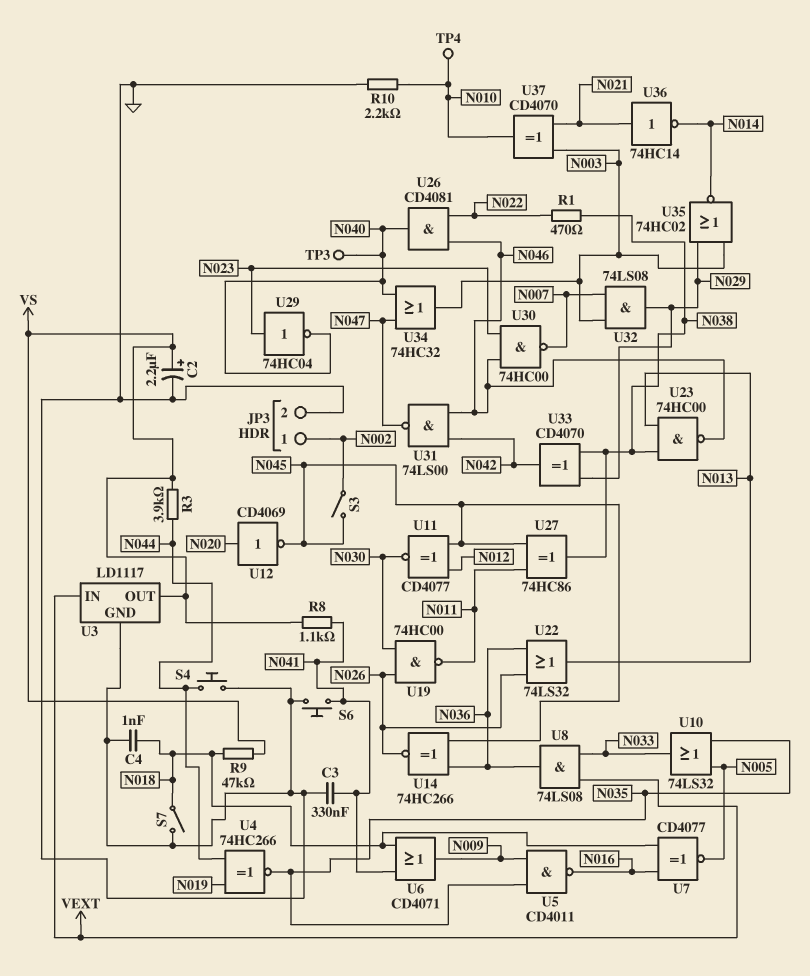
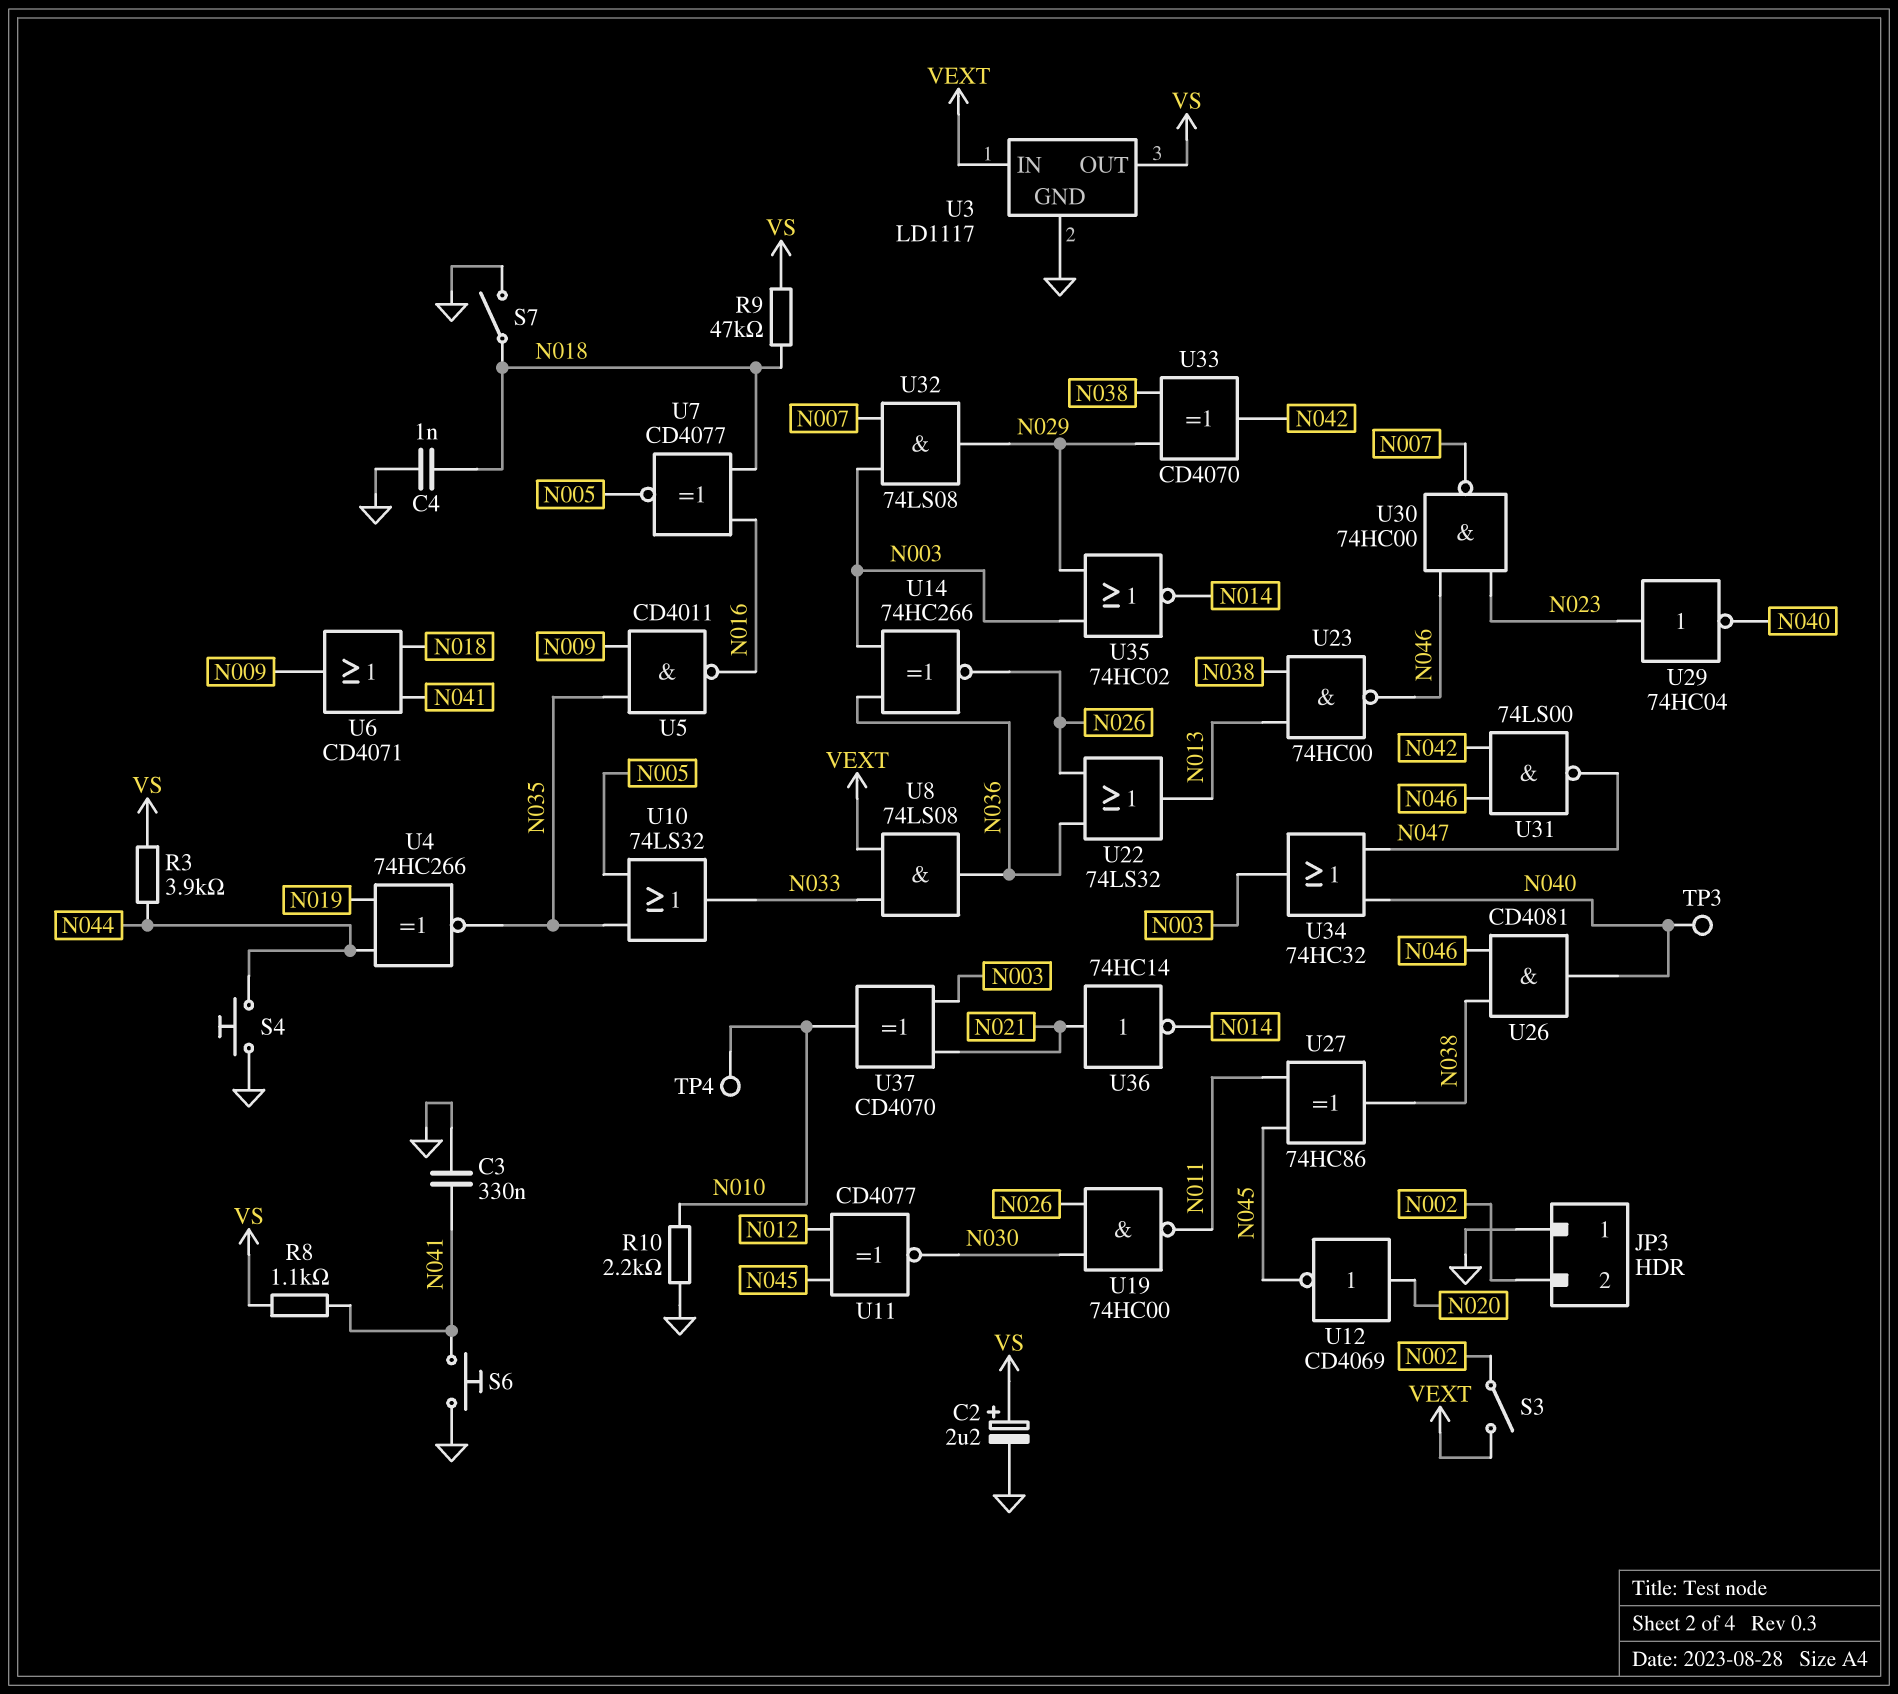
JP3 pin 1: N002 -> GND
JP3 pin 2: GND -> N002
R1: 470 (N022, N038) -> none
S3: switch (N002, N045) -> switch (N002, VEXT)
U14: XNOR 74HC266 (in N036, in N045, out N026) -> XNOR 74HC266 (in N003, in N036, out N026)
U26: AND CD4081 (in N022, in N046, out N040) -> AND CD4081 (in N038, in N046, out N040)

